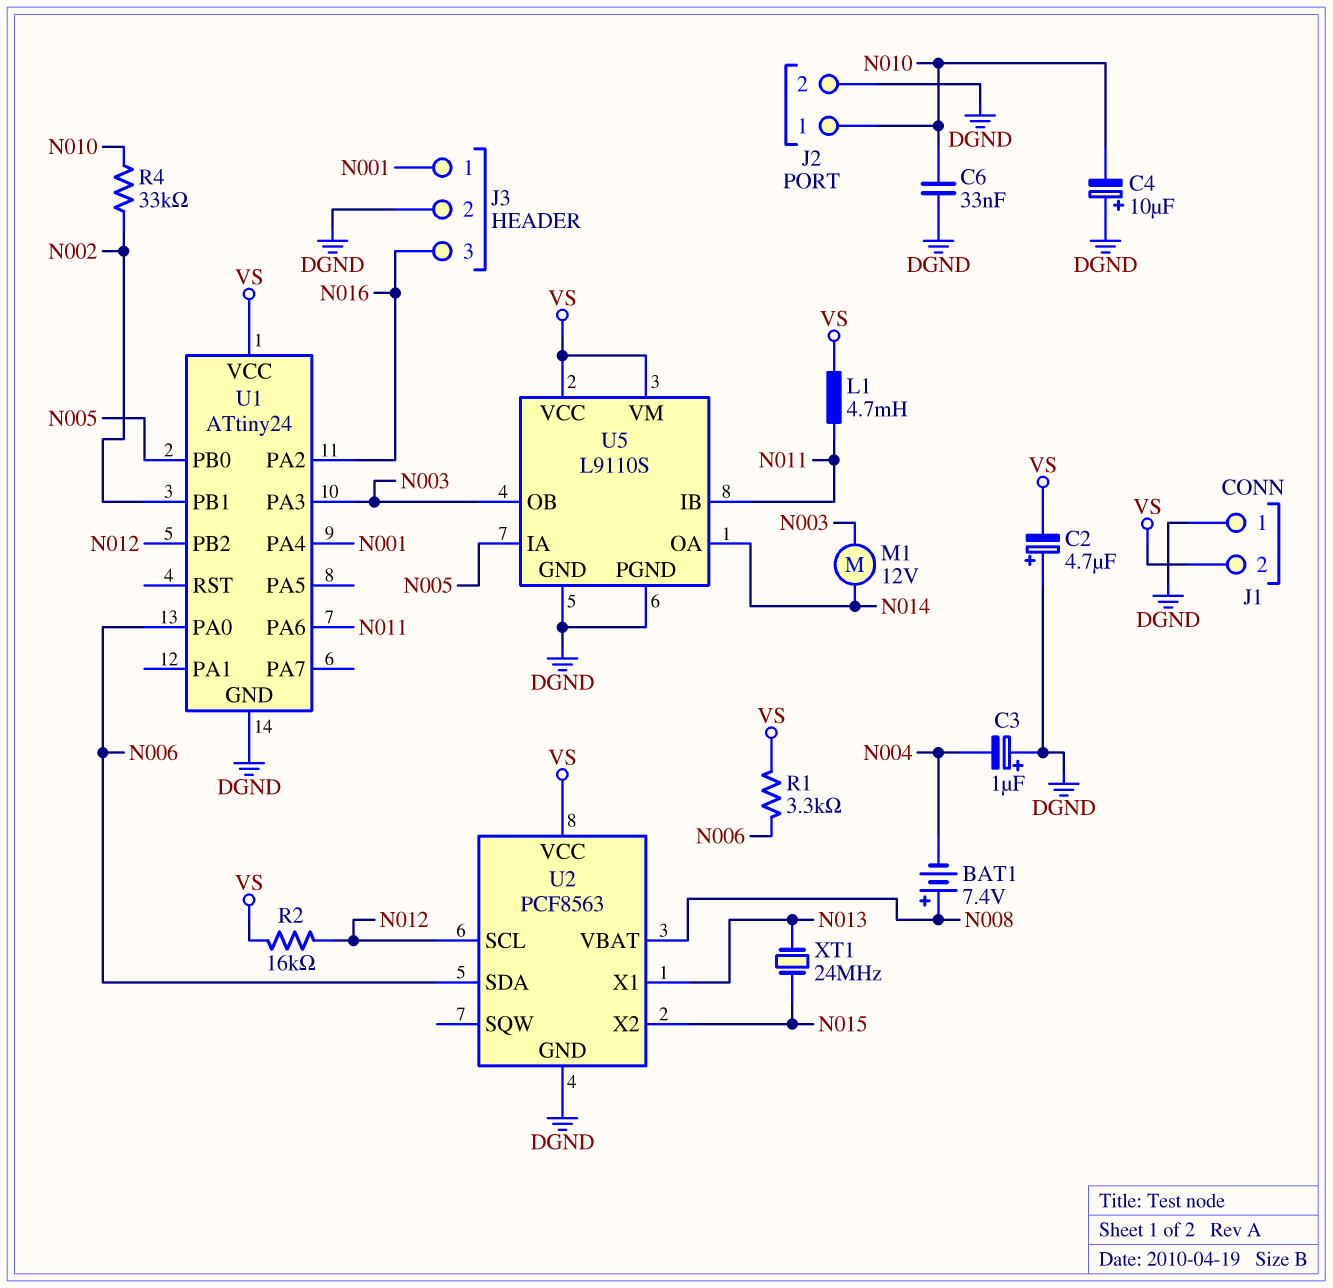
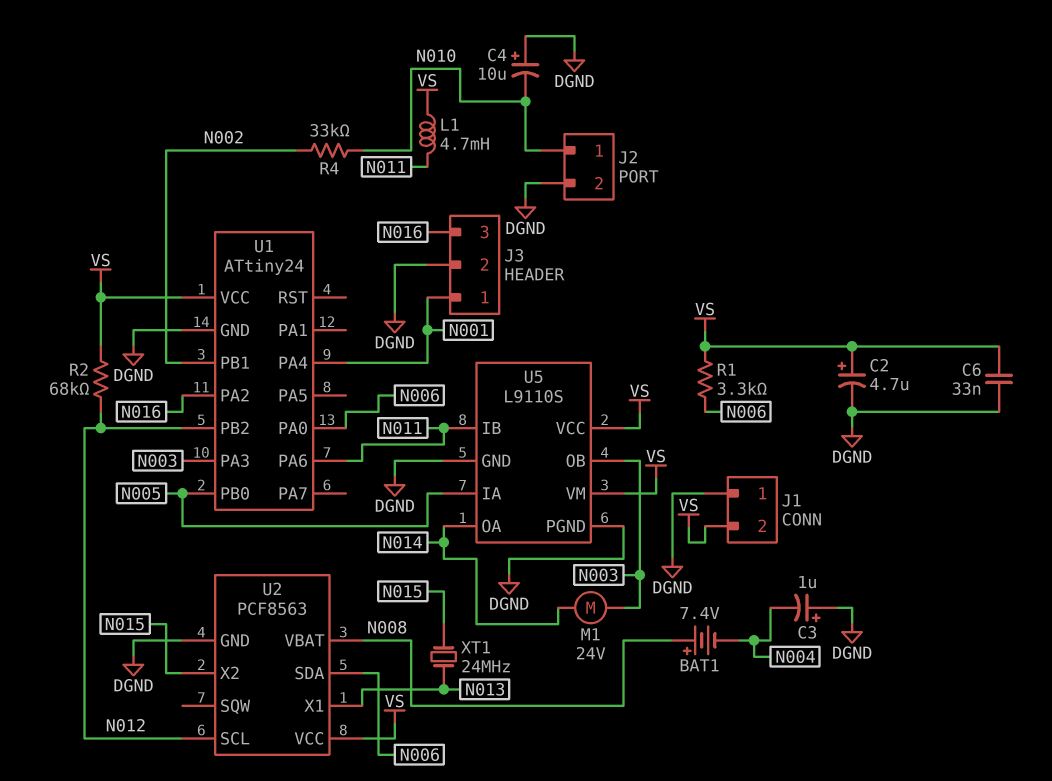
C2: 4.7uF (plus DGND, minus VS) -> 4.7uF (plus VS, minus DGND)
C6: 33nF (DGND, N010) -> 33nF (DGND, VS)
M1: motor 12V (N003, N014) -> motor 24V (N003, N014)
R2: 16k (N012, VS) -> 68k (N012, VS)

